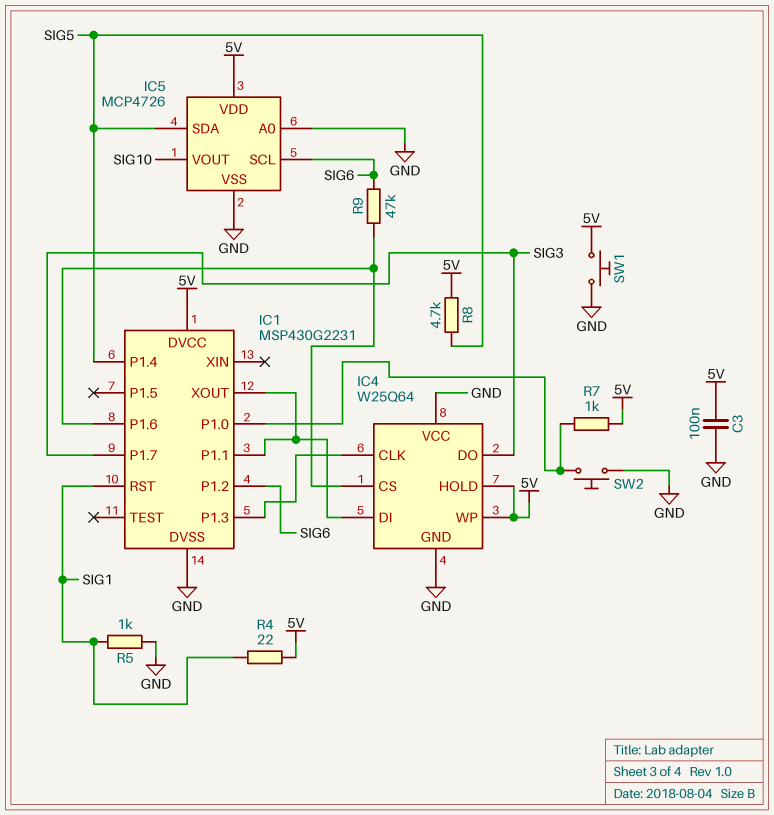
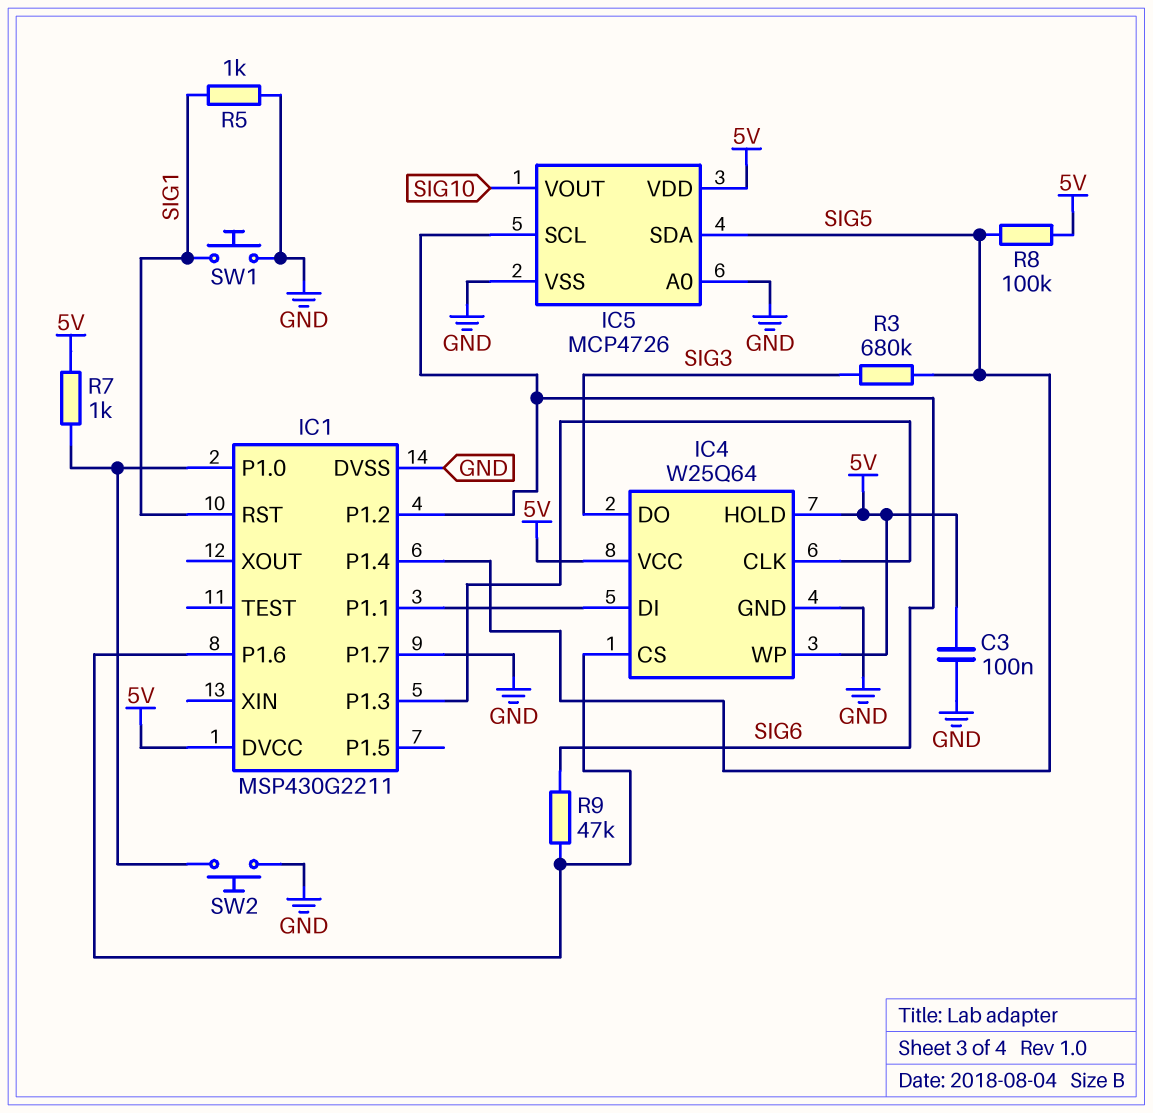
IC1: MSP430G2231 -> MSP430G2211
IC1 pin P1.7: SIG3 -> GND
IC1 pin XOUT: IC1/P1.1 -> none
IC4 pin VCC: GND -> 5V
R3: none -> 680k (SIG3, SIG5)
R4: 22 (5V, SIG1) -> none
R8: 4.7k (5V, SIG5) -> 100k (5V, SIG5)
SW1: button (5V, GND) -> button (GND, SIG1)

